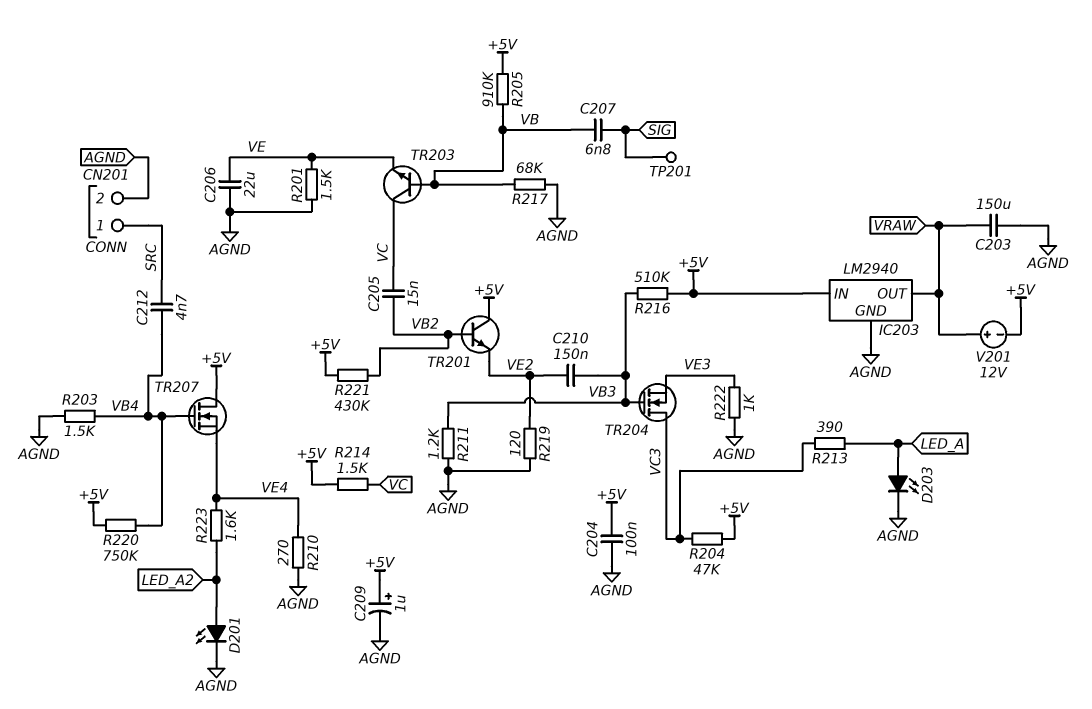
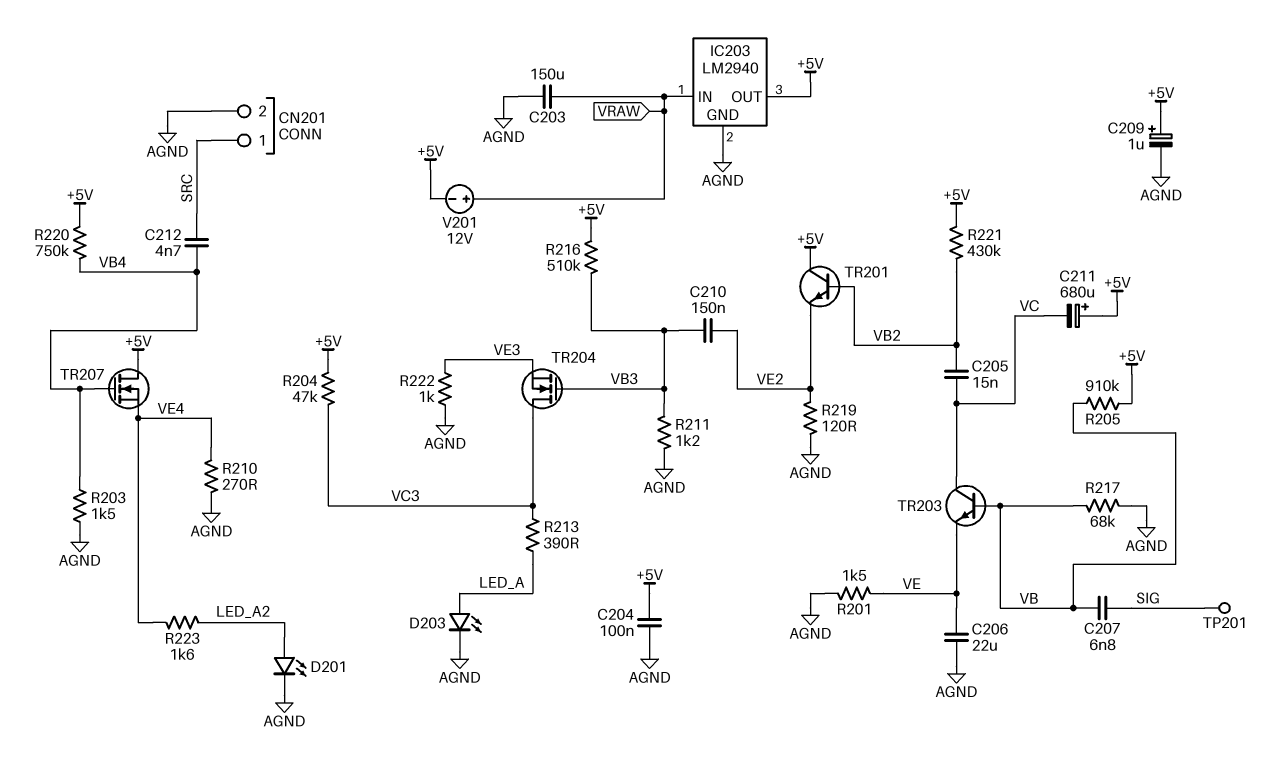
C211: none -> 680uF (plus +5V, minus VC)
IC203 pin IN: +5V -> VRAW
IC203 pin OUT: VRAW -> +5V
R214: 1.5k (+5V, VC) -> none

